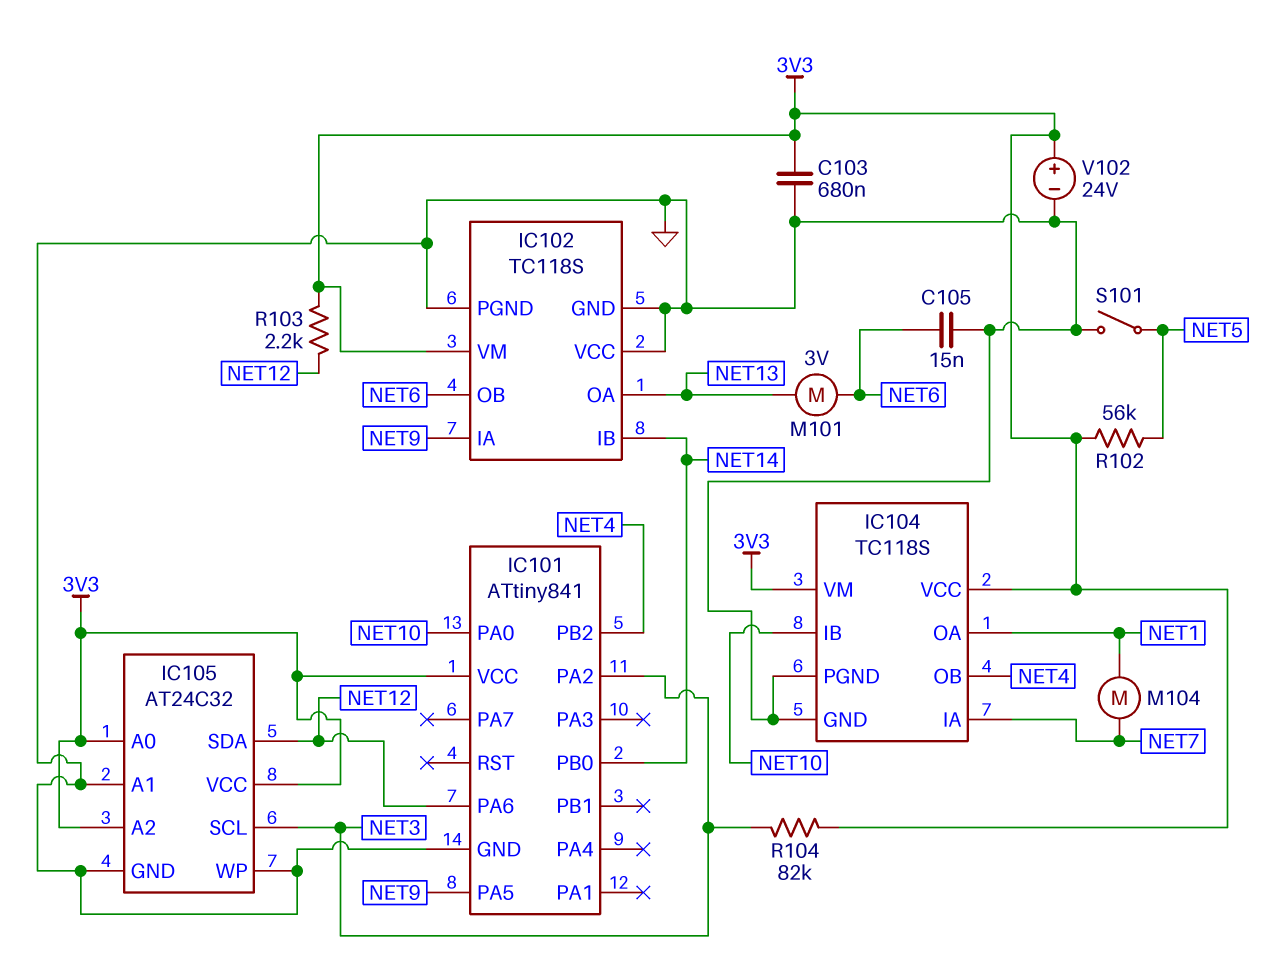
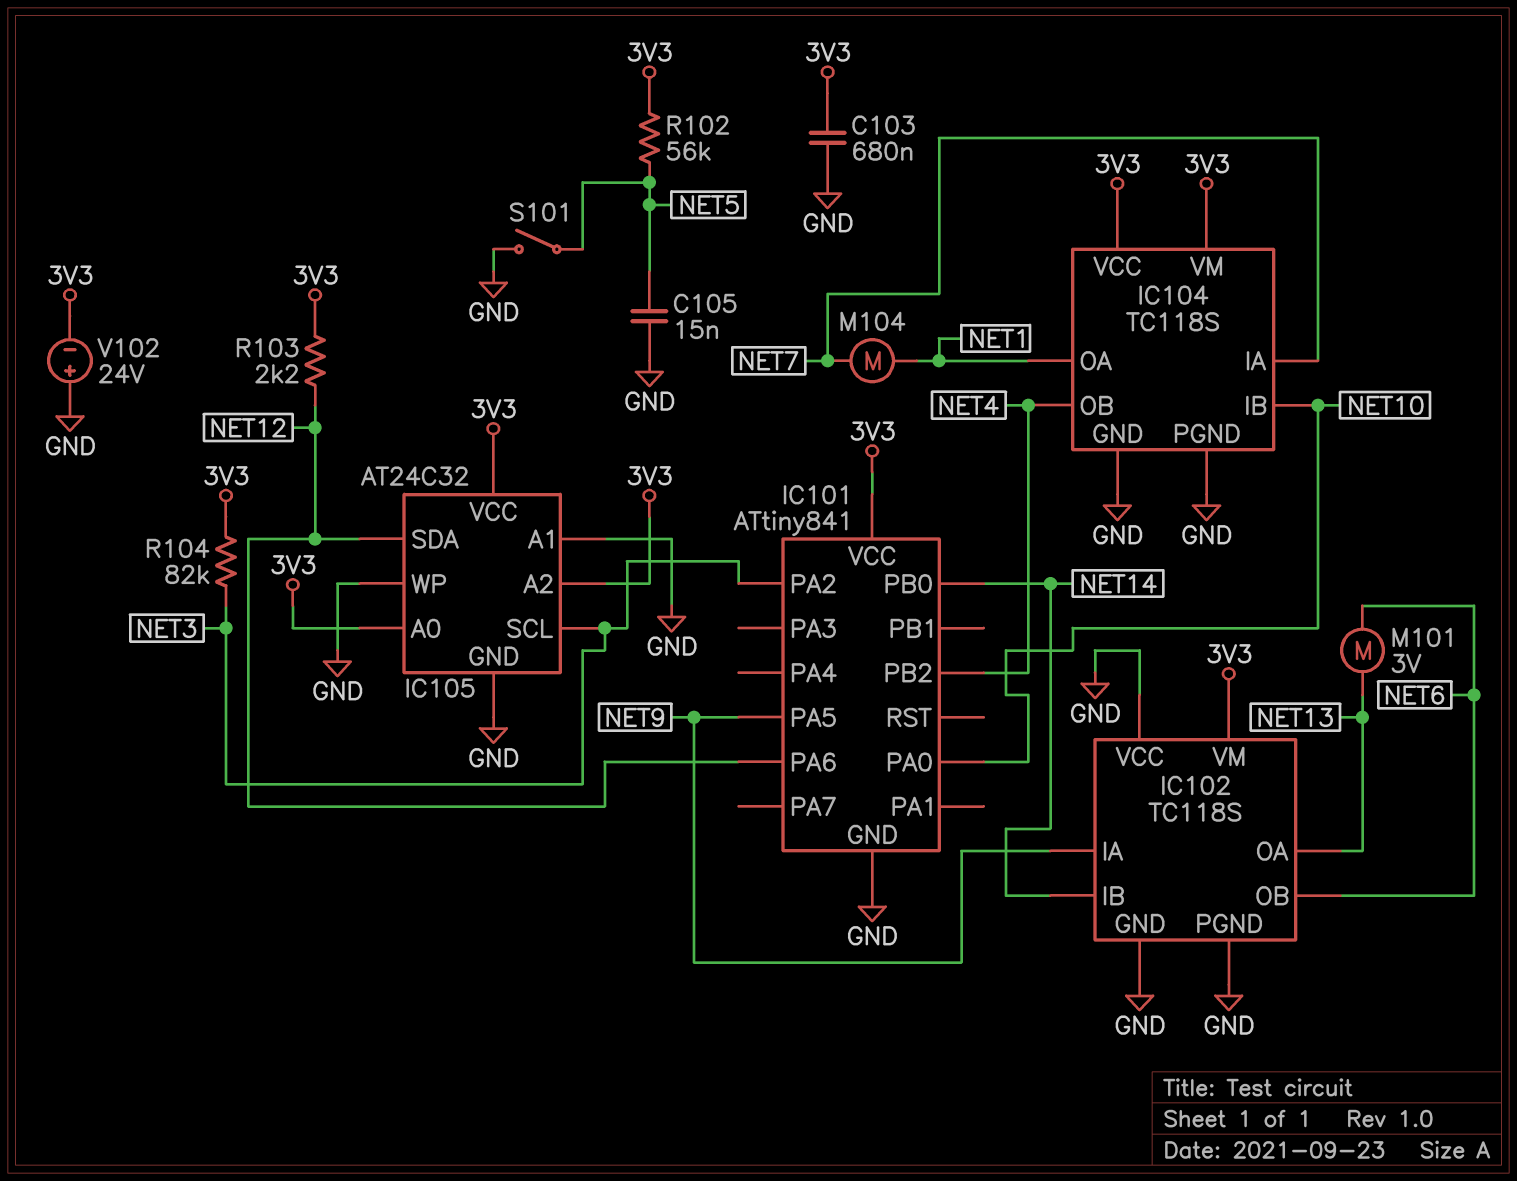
C105: 15nF (GND, NET6) -> 15nF (GND, NET5)
V102: 24V (plus 3V3, minus GND) -> 24V (plus GND, minus 3V3)

